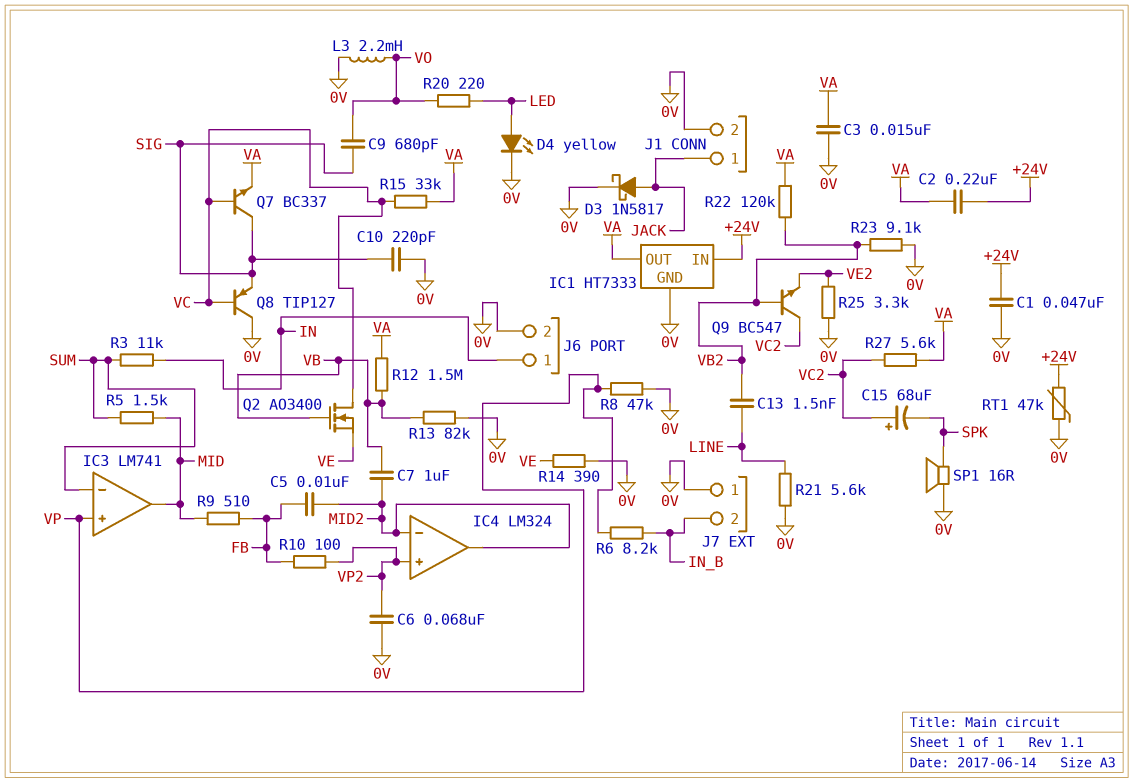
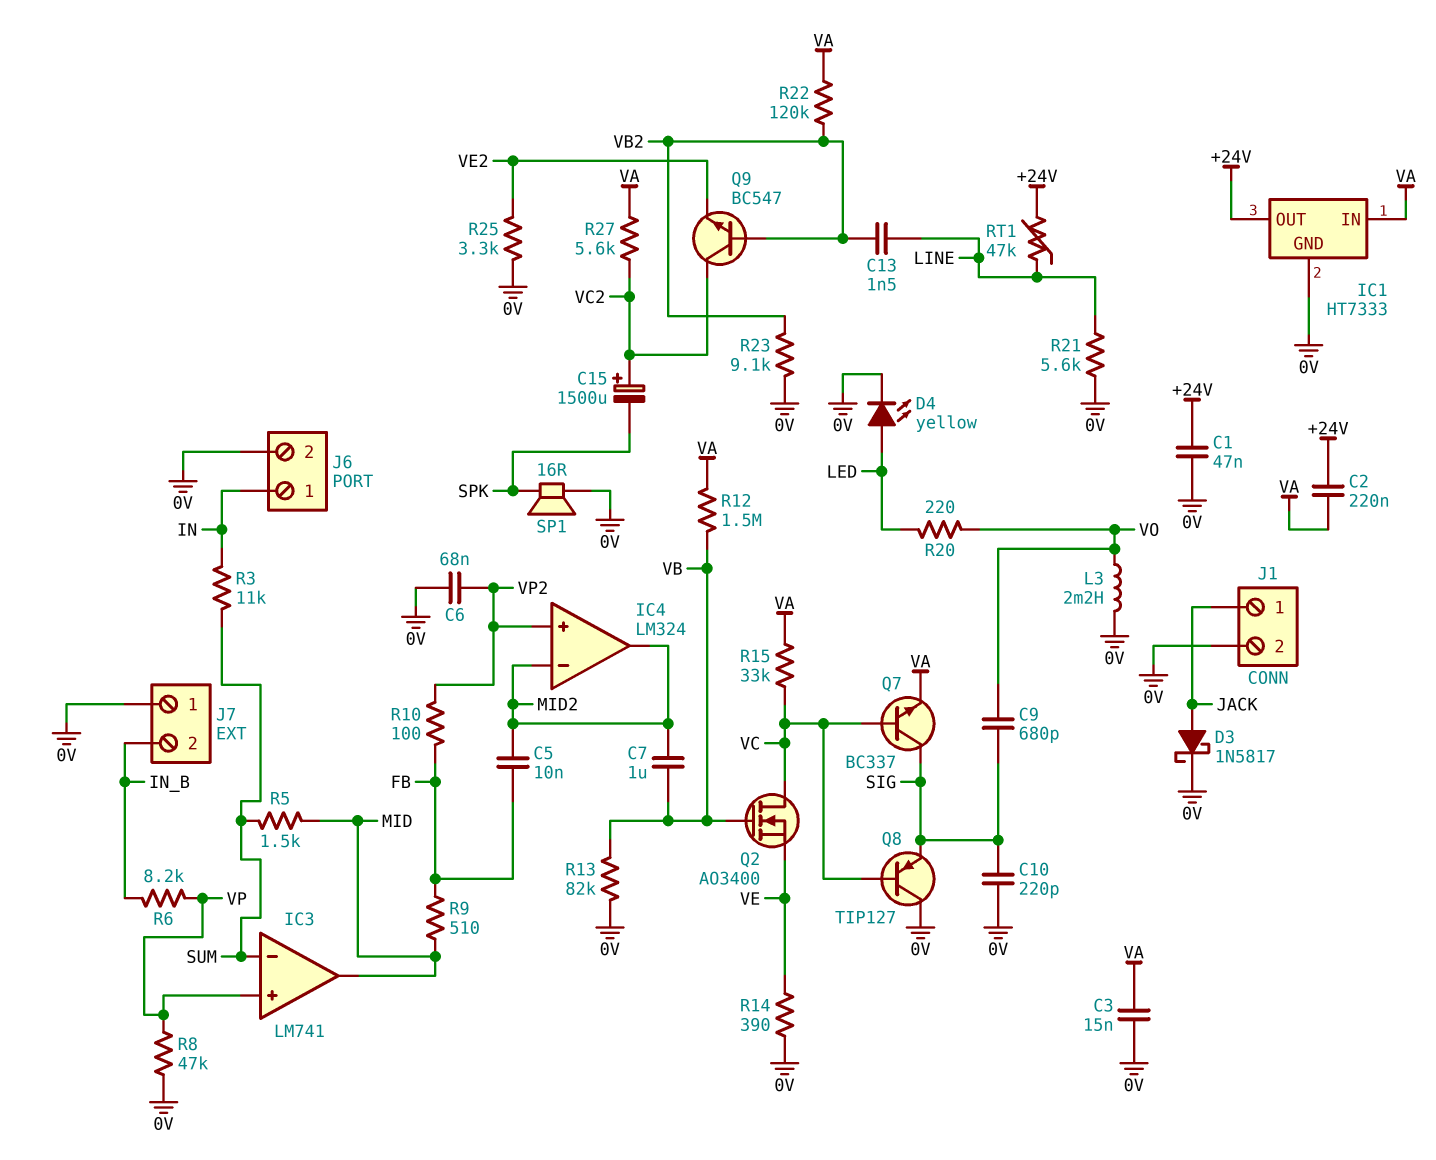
C15: 68uF (plus VC2, minus SPK) -> 1500uF (plus VC2, minus SPK)
IC1 pin IN: +24V -> VA
IC1 pin OUT: VA -> +24V
RT1: 47k (+24V, 0V) -> 47k (+24V, LINE)

